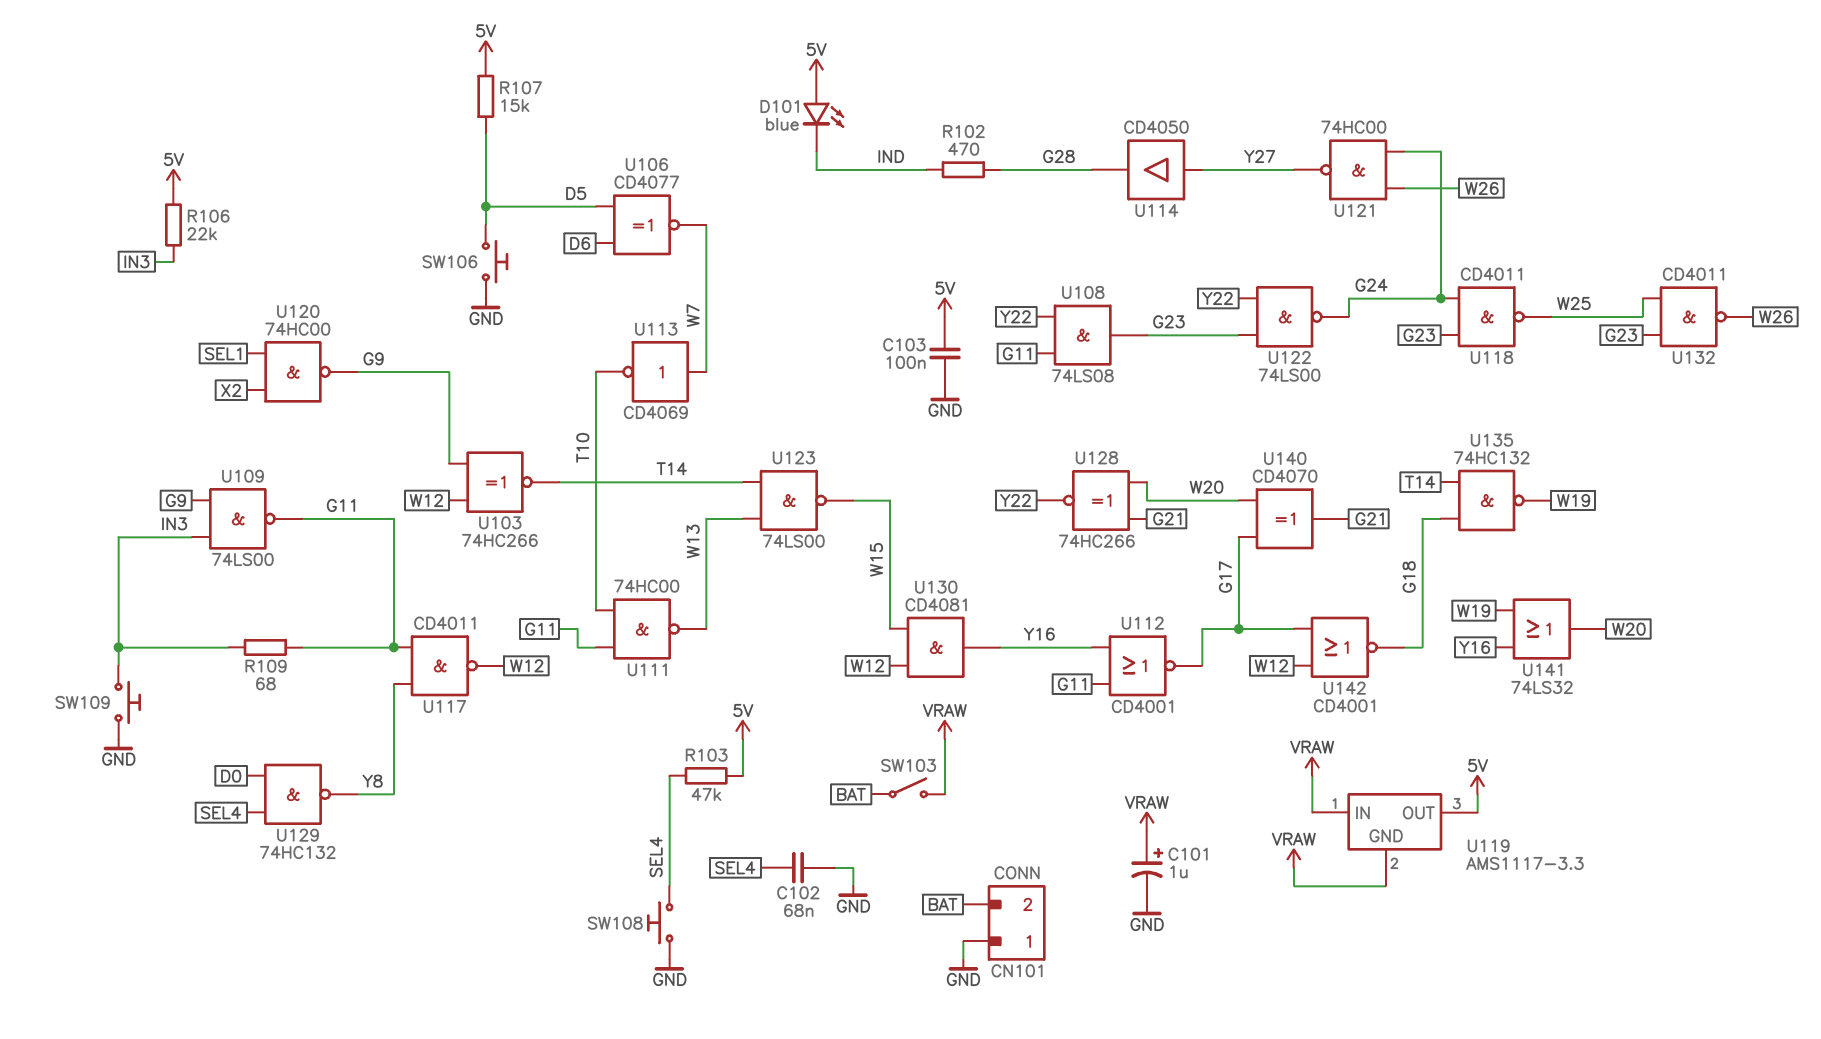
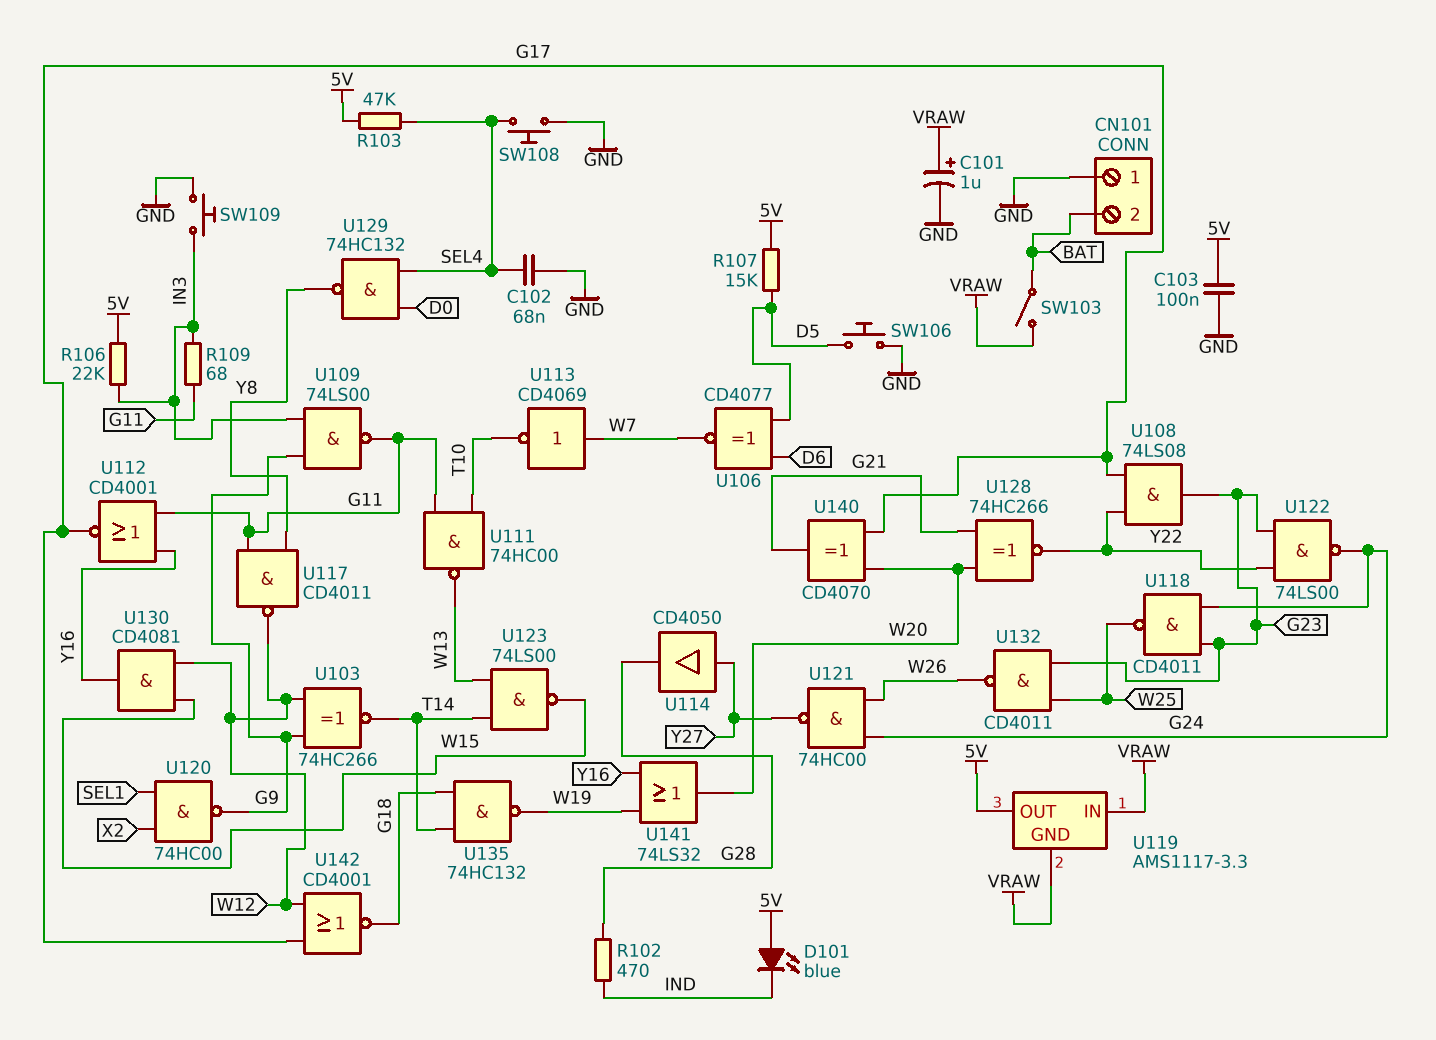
U108: AND 74LS08 (in G11, in Y22, out G23) -> AND 74LS08 (in G17, in Y22, out G23)

